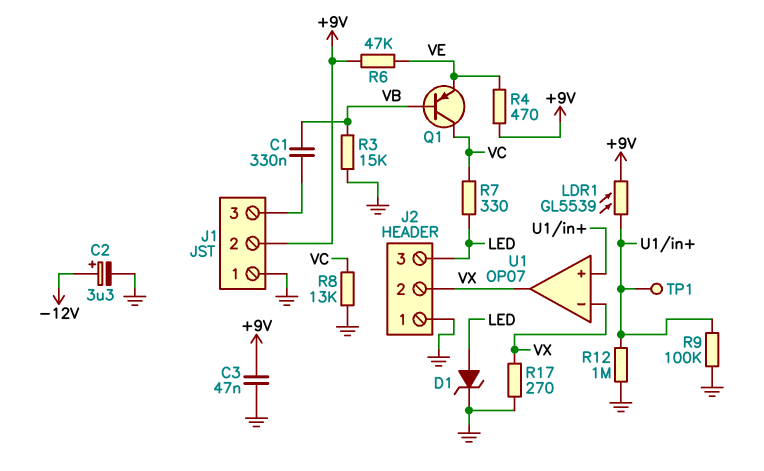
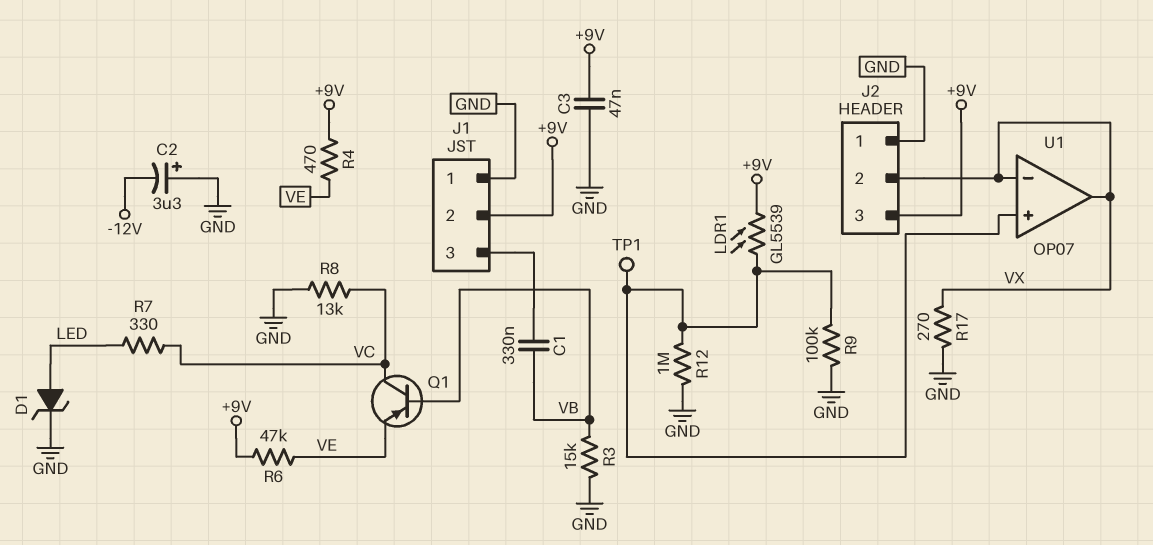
C2: 3.3uF (plus -12V, minus GND) -> 3.3uF (plus GND, minus -12V)
J2 pin 3: LED -> +9V

